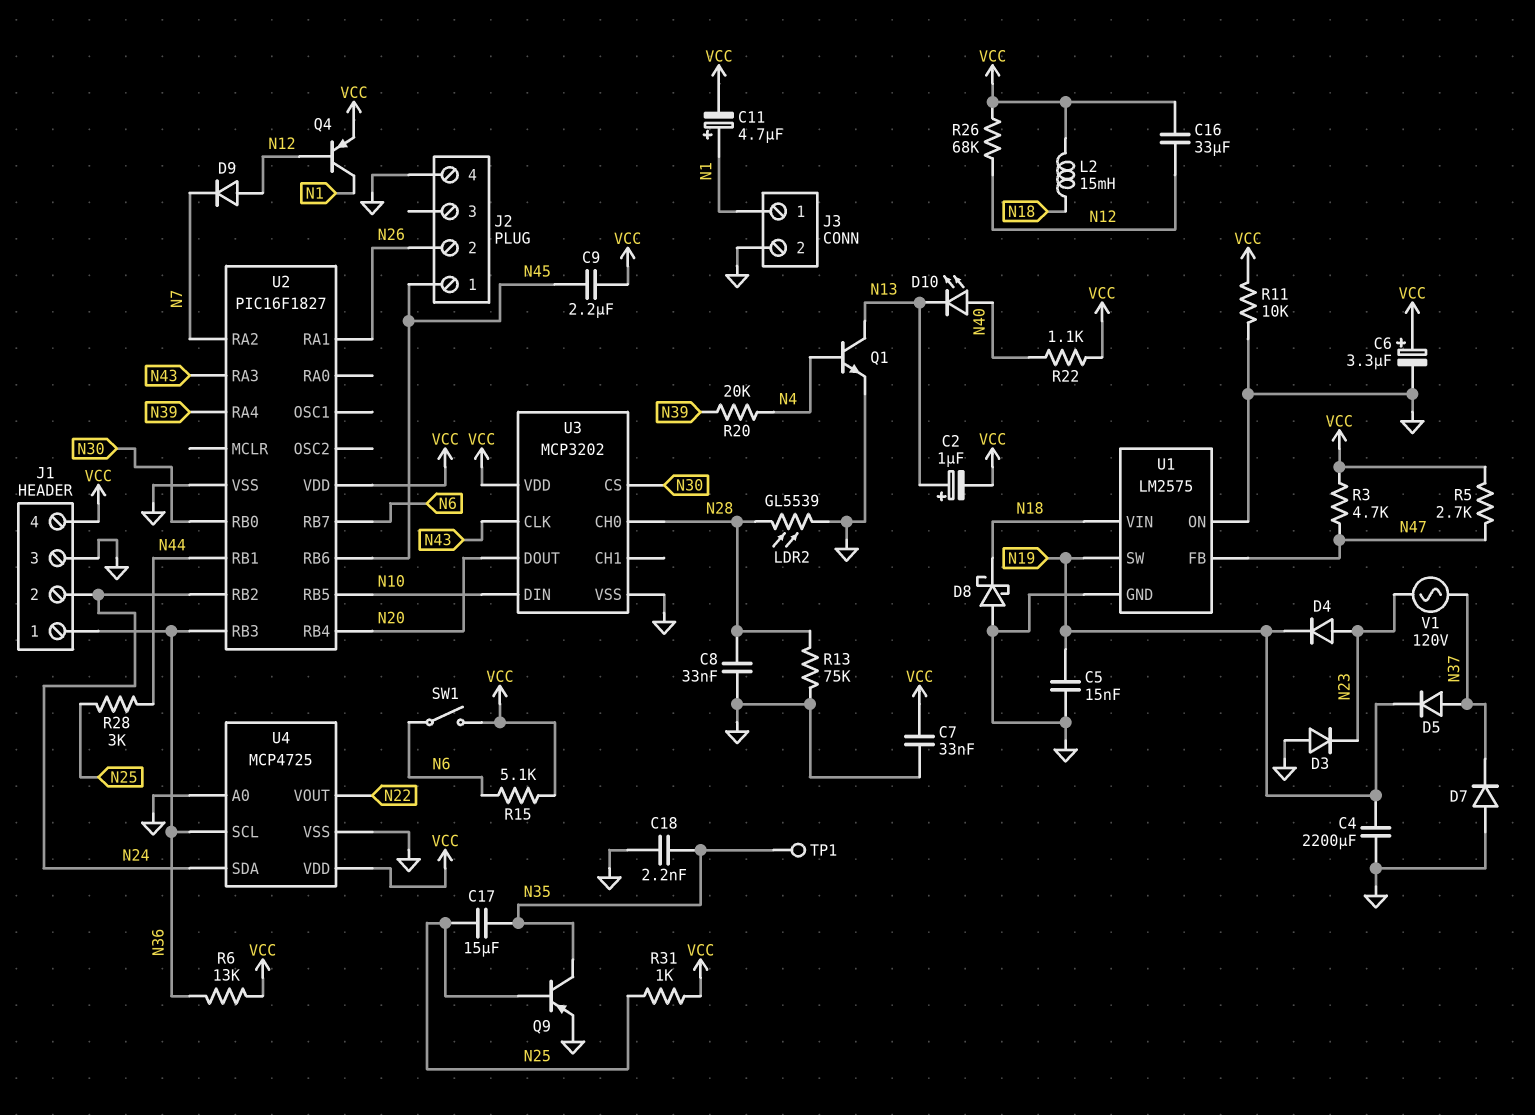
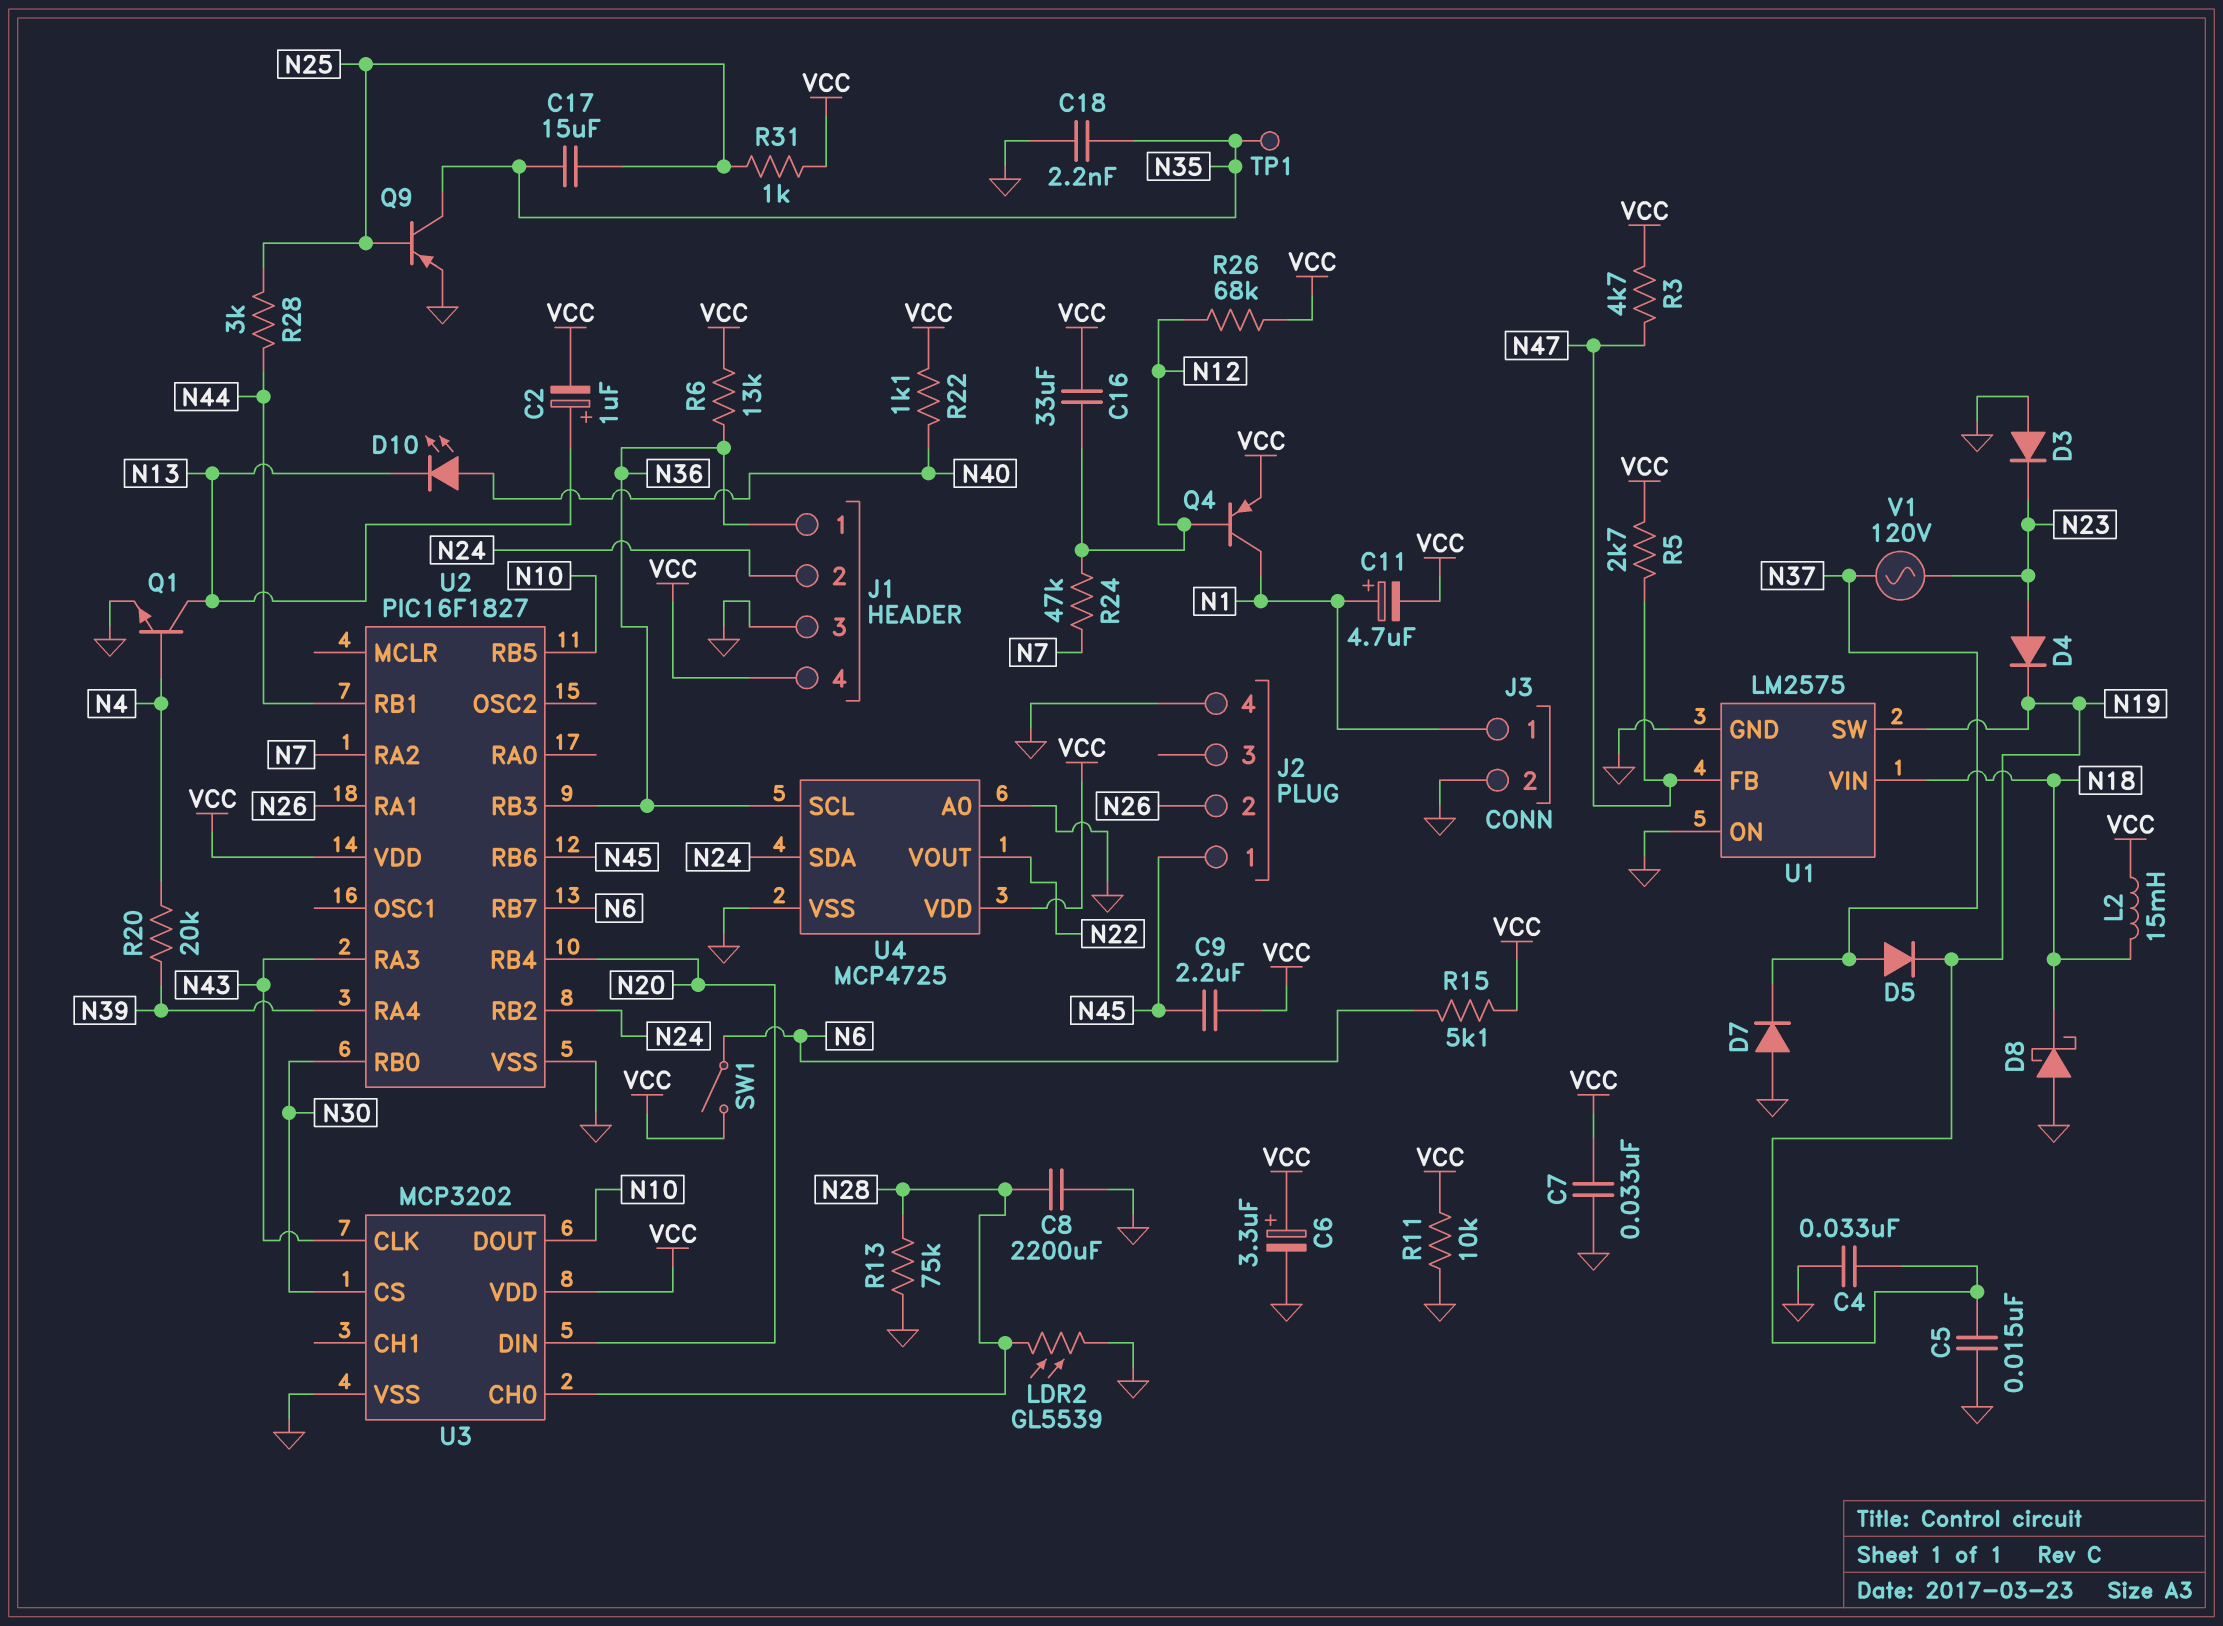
C4: 2200uF (GND, N19) -> 33nF (GND, N19)
C8: 33nF (GND, N28) -> 2200uF (GND, N28)
D9: diode (A N12, K N7) -> none
R24: none -> 47k (N7, N12)
U3 pin DIN: N10 -> N20
U3 pin DOUT: N20 -> N10

